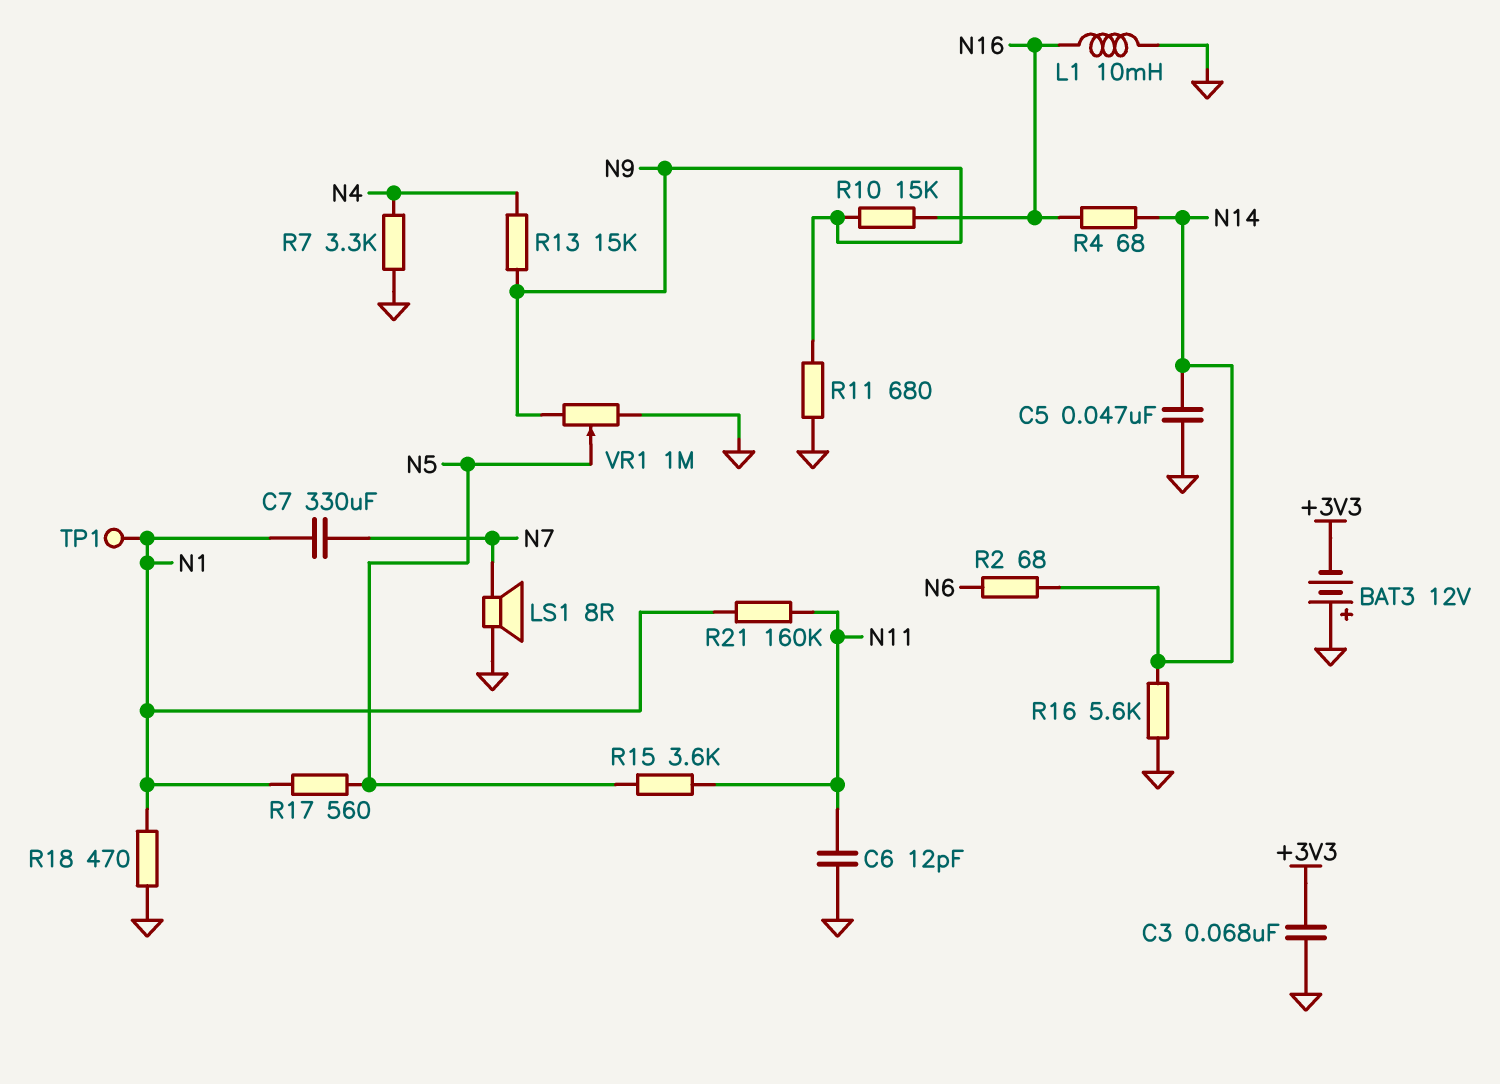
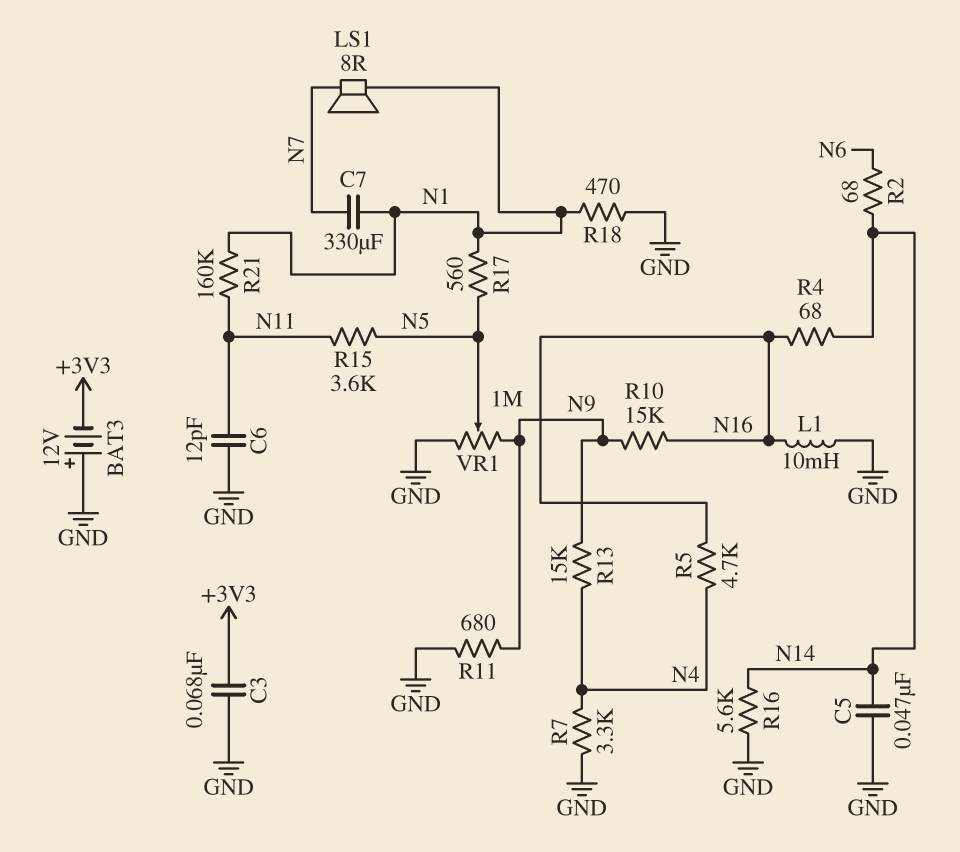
LS1: speaker 8R (GND, N7) -> speaker 8R (N1, N7)
R5: none -> 4.7k (N4, N16)
TP1: test point (N1) -> none

